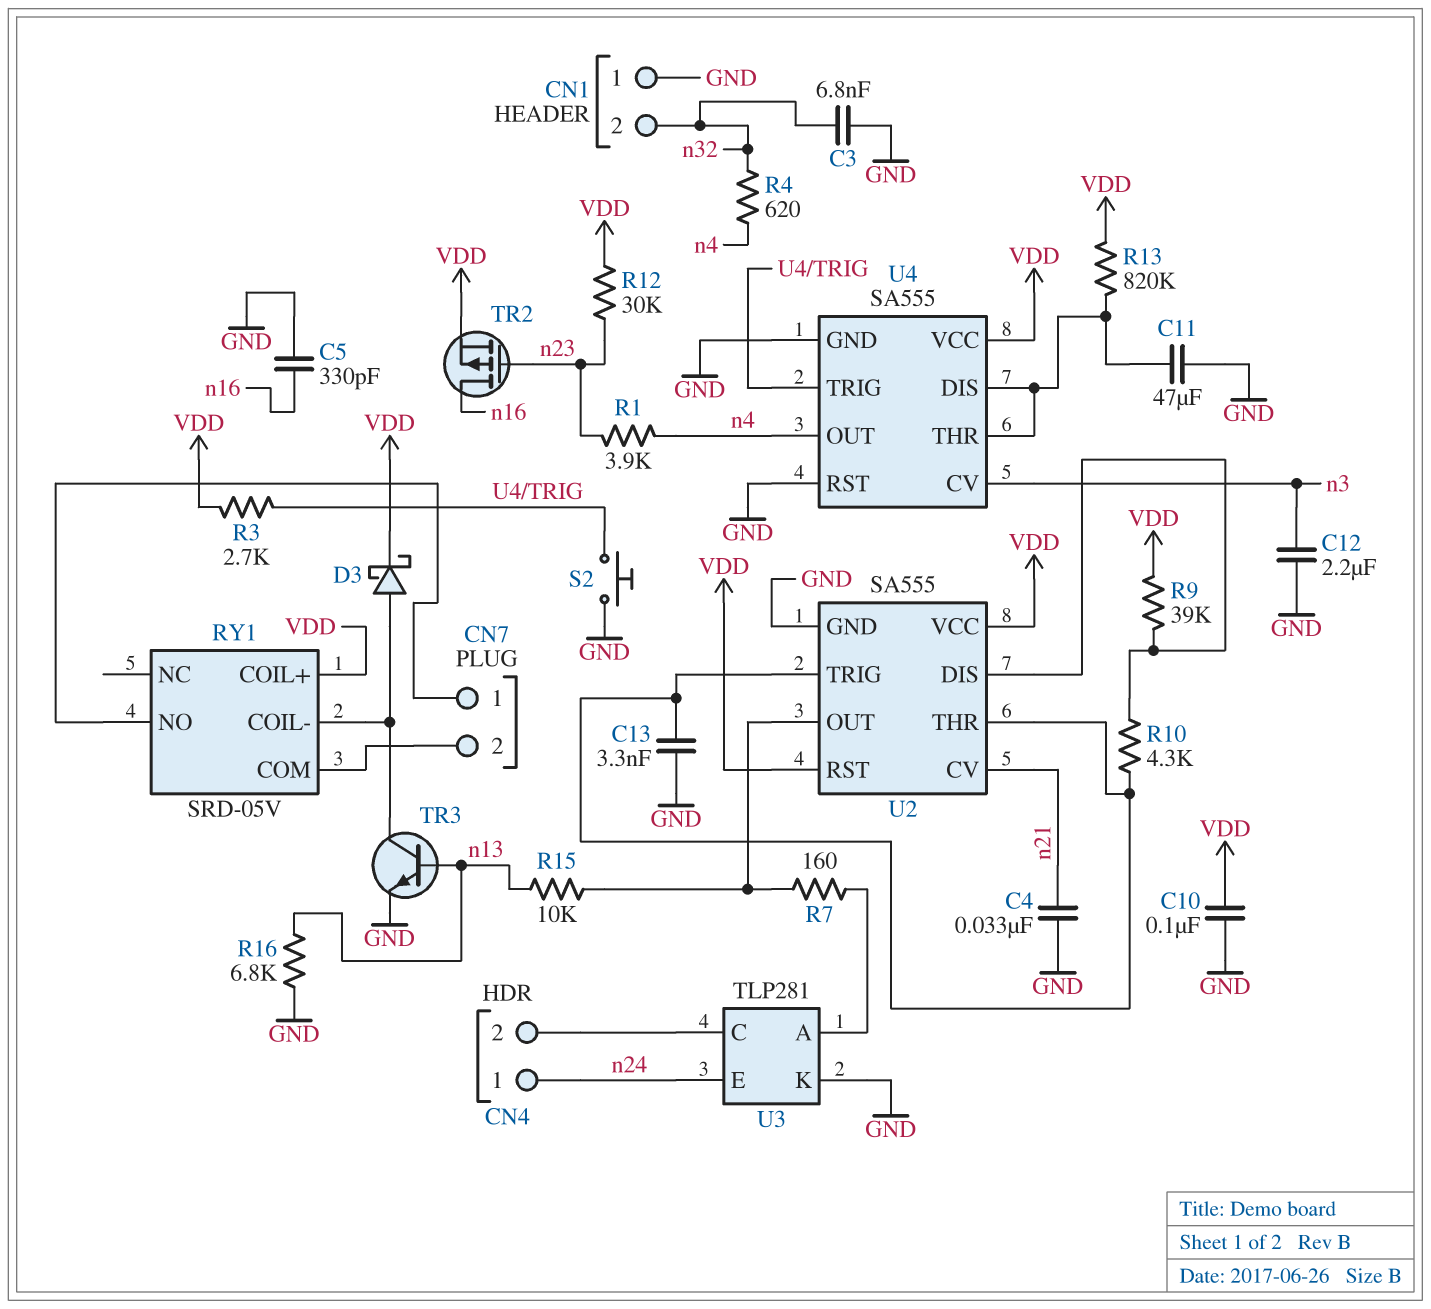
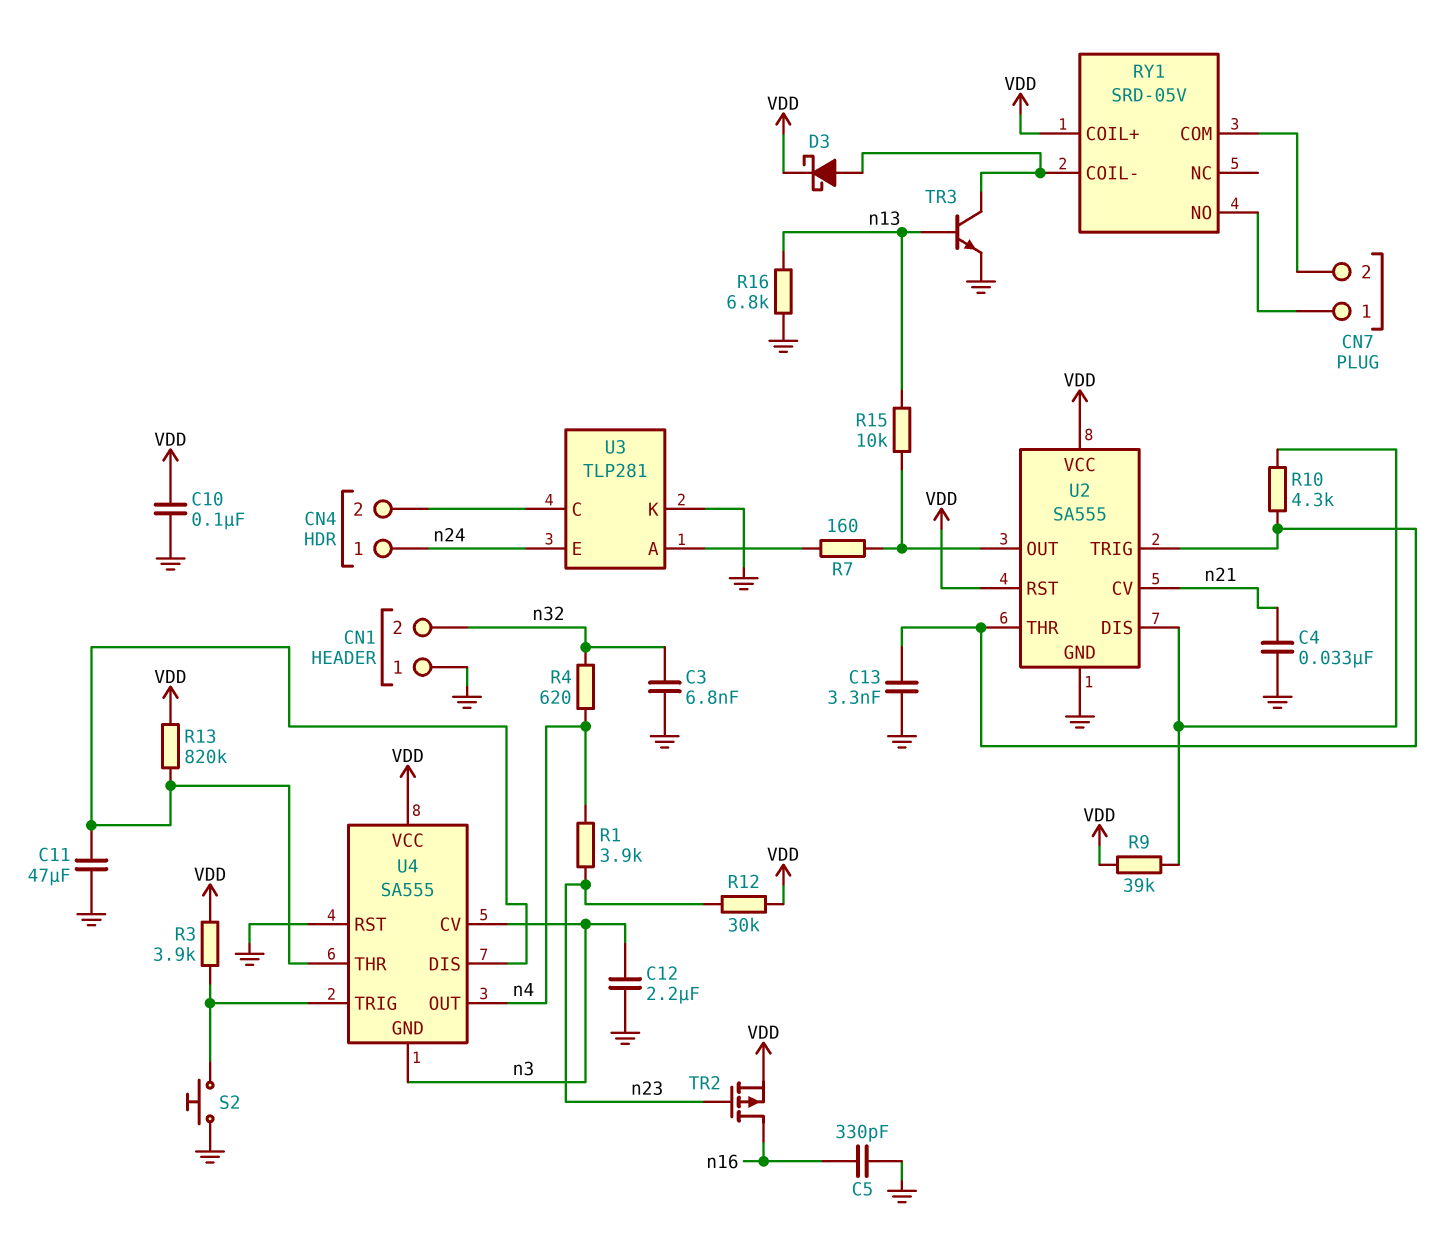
R3: 2.7k (U4/TRIG, VDD) -> 3.9k (U4/TRIG, VDD)
U4 pin GND: GND -> n3

